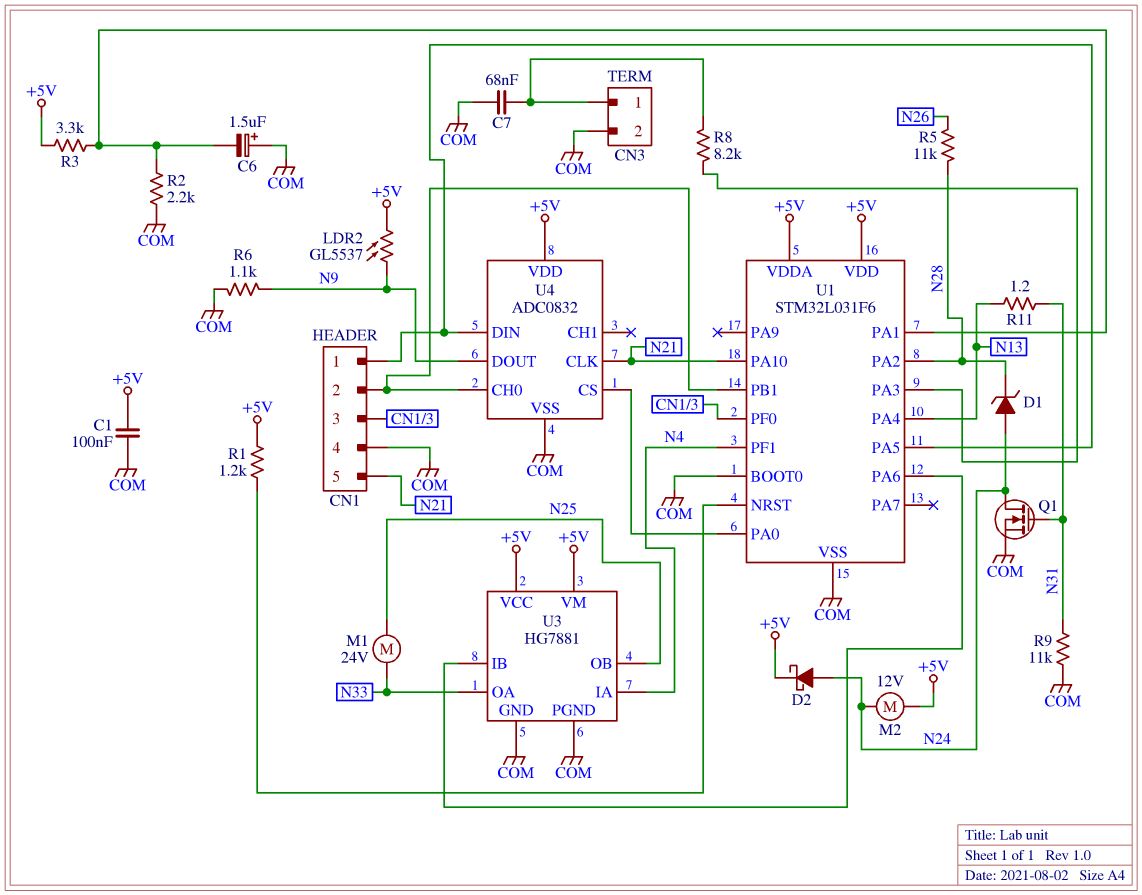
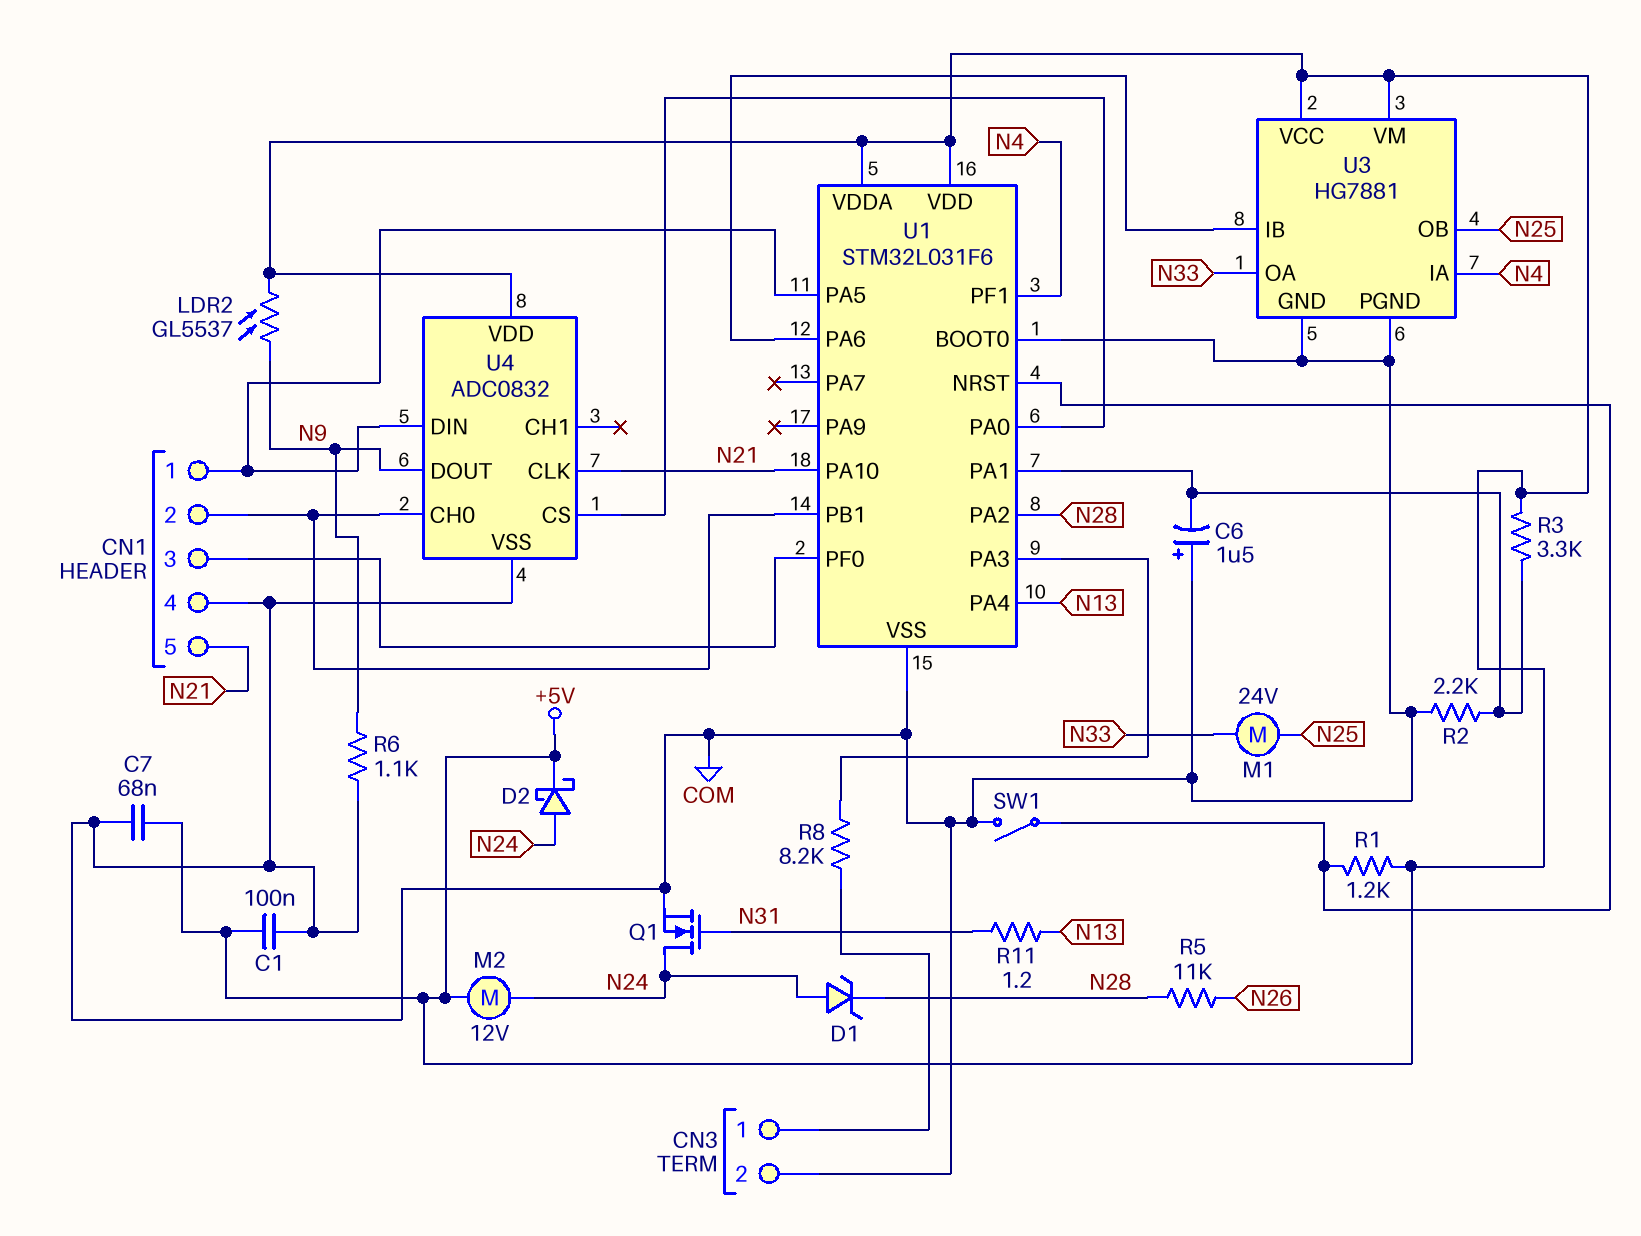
C7: 68nF (CN3/1, COM) -> 68nF (+5V, COM)
R9: 11k (COM, N31) -> none
SW1: none -> switch (COM, U1/NRST)

